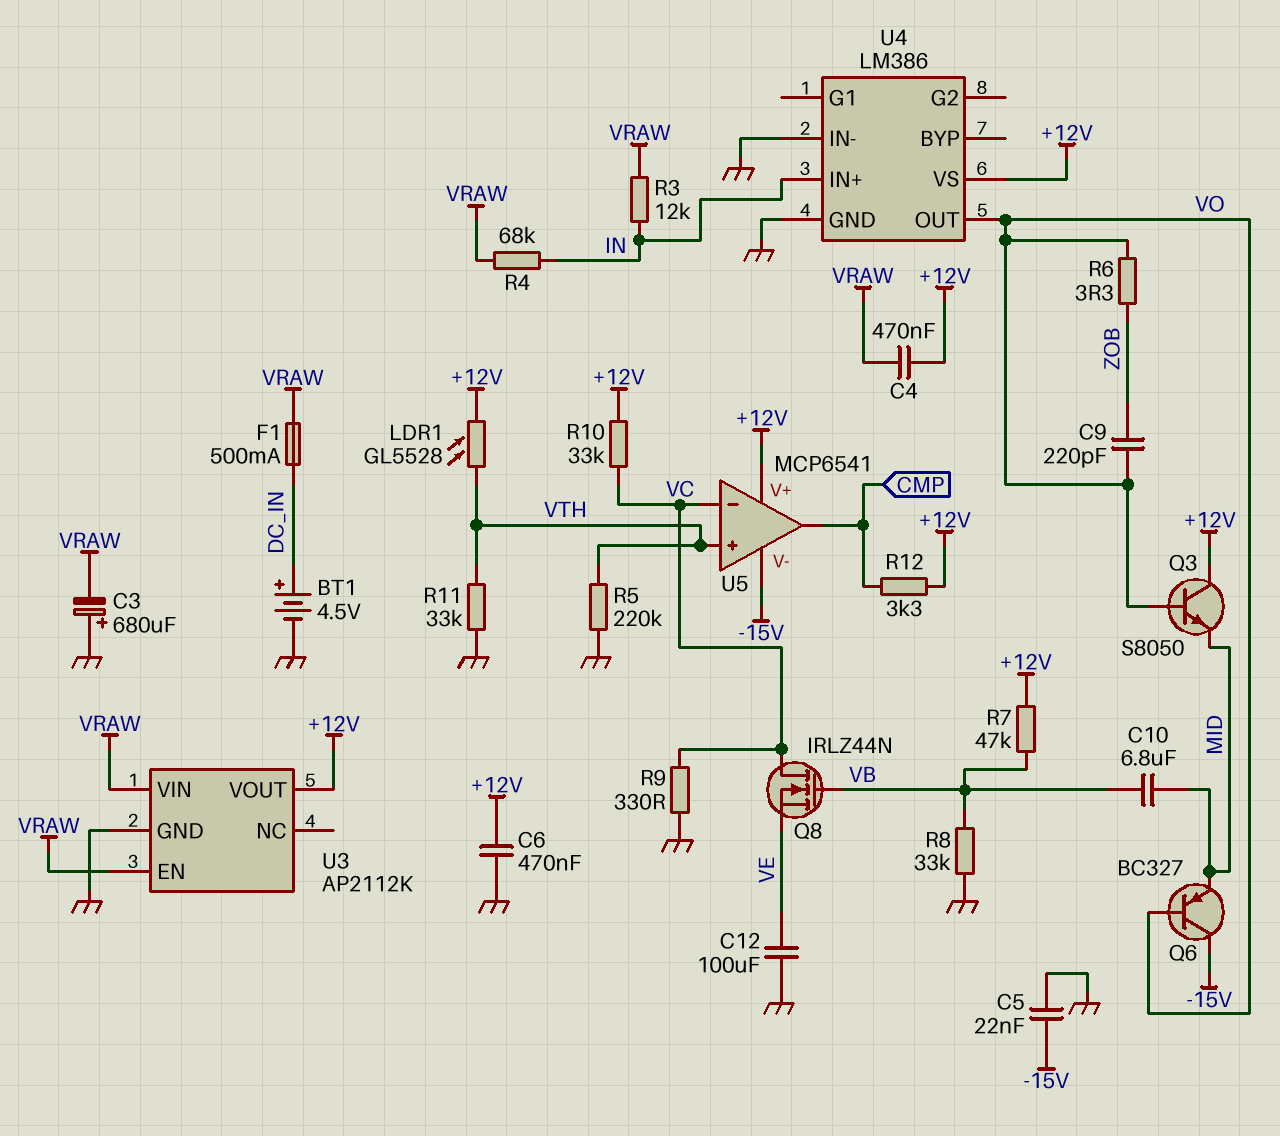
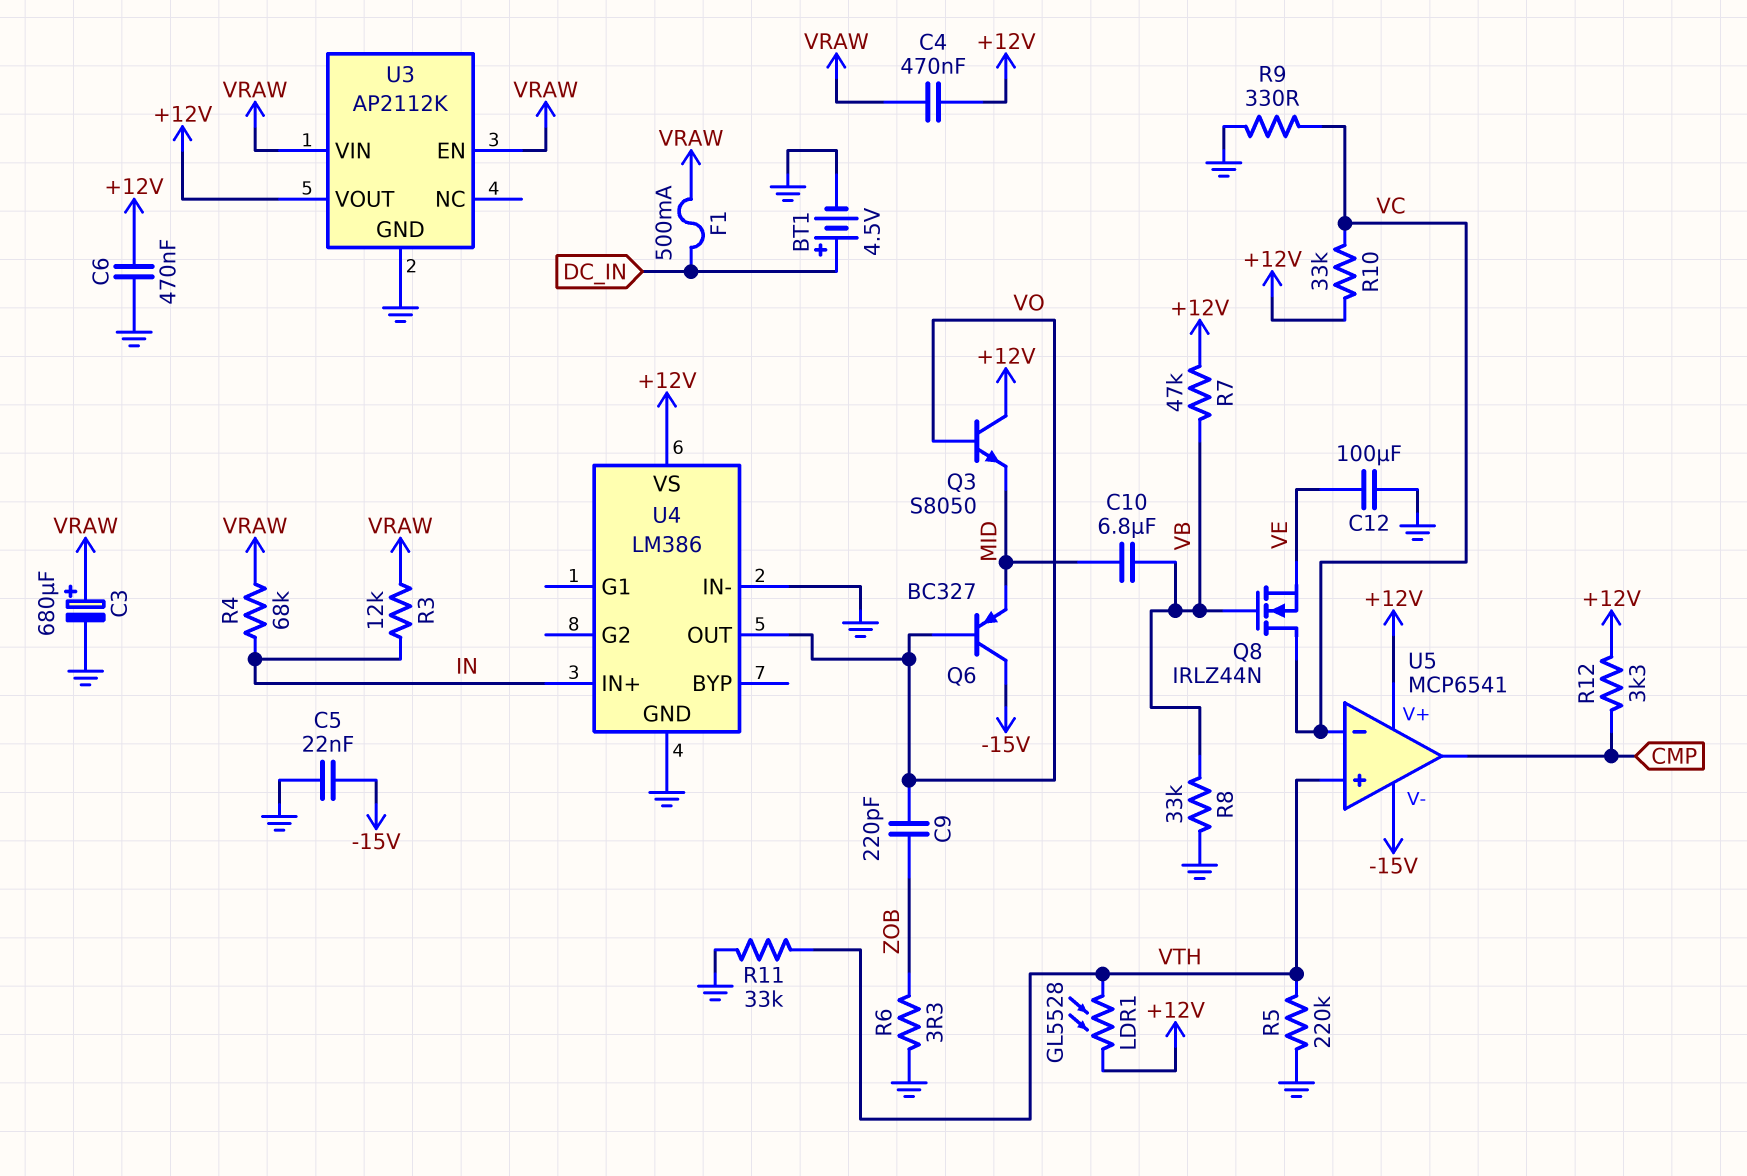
C3: 680uF (plus GND, minus VRAW) -> 680uF (plus VRAW, minus GND)
R6: 3.3 (VO, ZOB) -> 3.3 (GND, ZOB)

